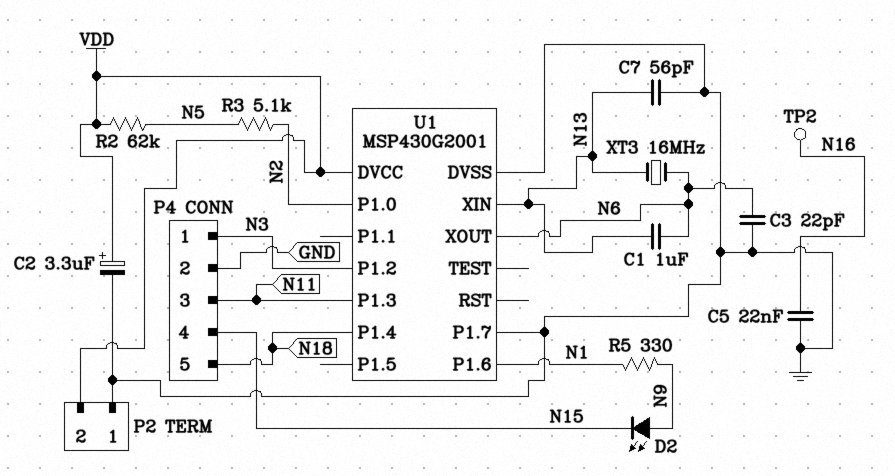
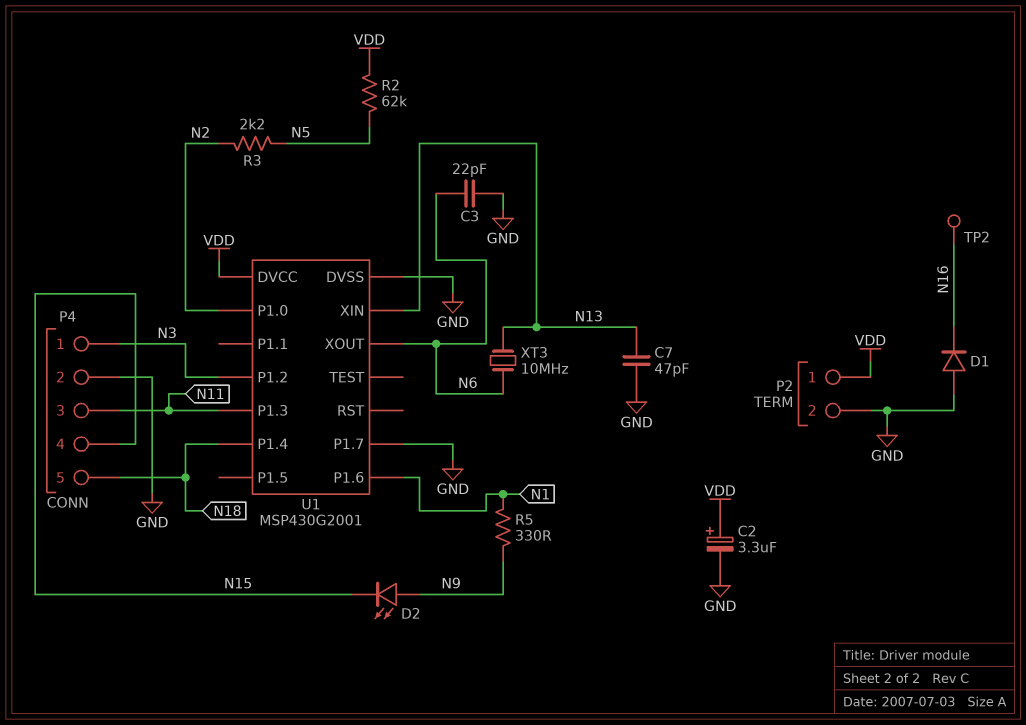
C1: 1uF (N6, N13) -> none
C5: 22nF (GND, N16) -> none
C7: 56pF (GND, N13) -> 47pF (GND, N13)
D1: none -> diode (A GND, K N16)
P2 pin 1: GND -> VDD
P2 pin 2: VDD -> GND
R3: 5.1k (N2, N5) -> 2.2k (N2, N5)
XT3: 16MHz (N6, N13) -> 10MHz (N6, N13)

